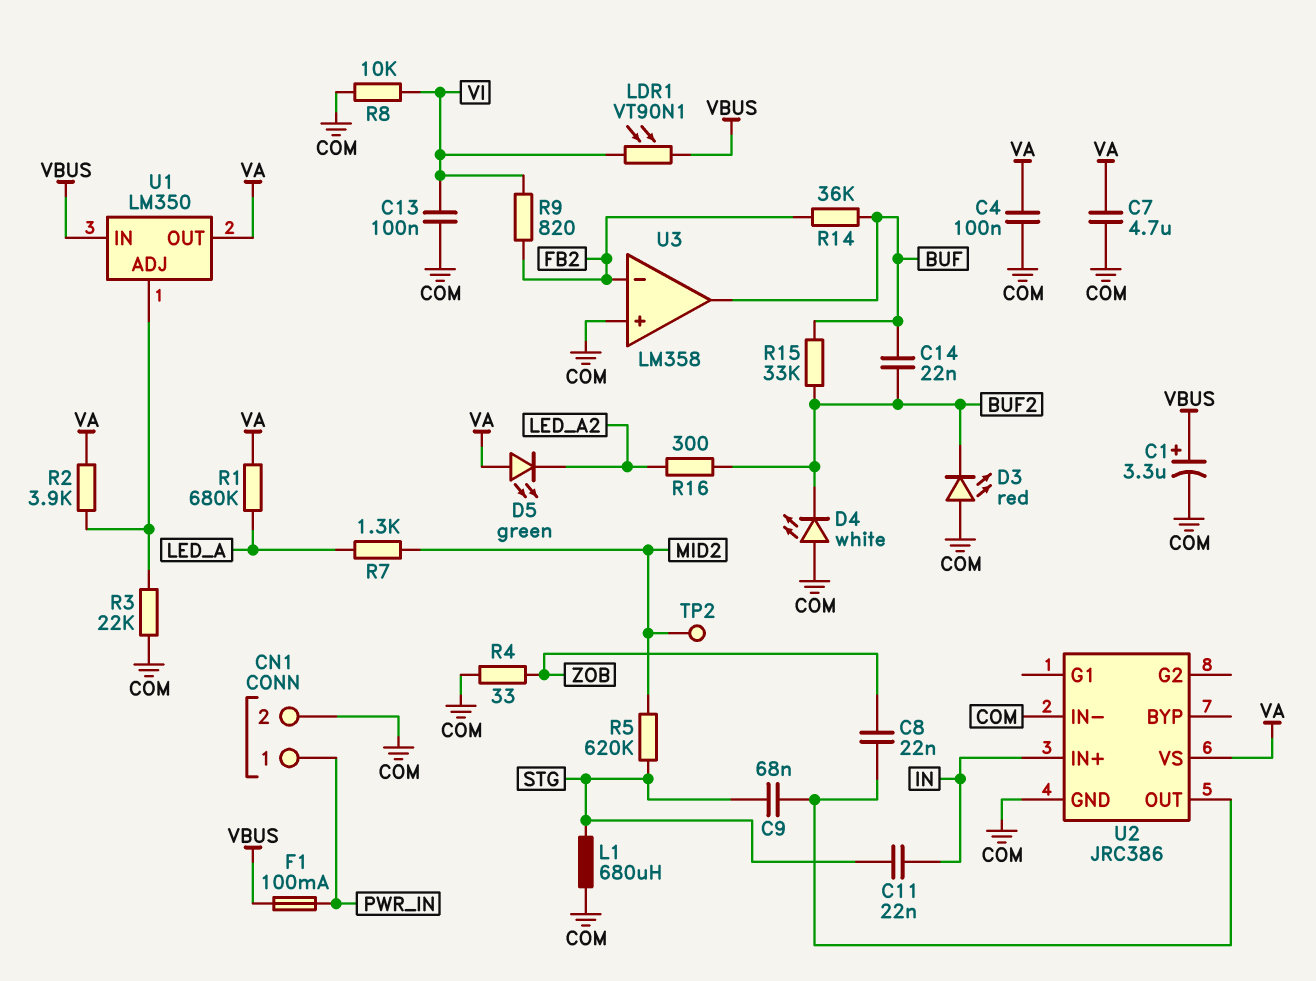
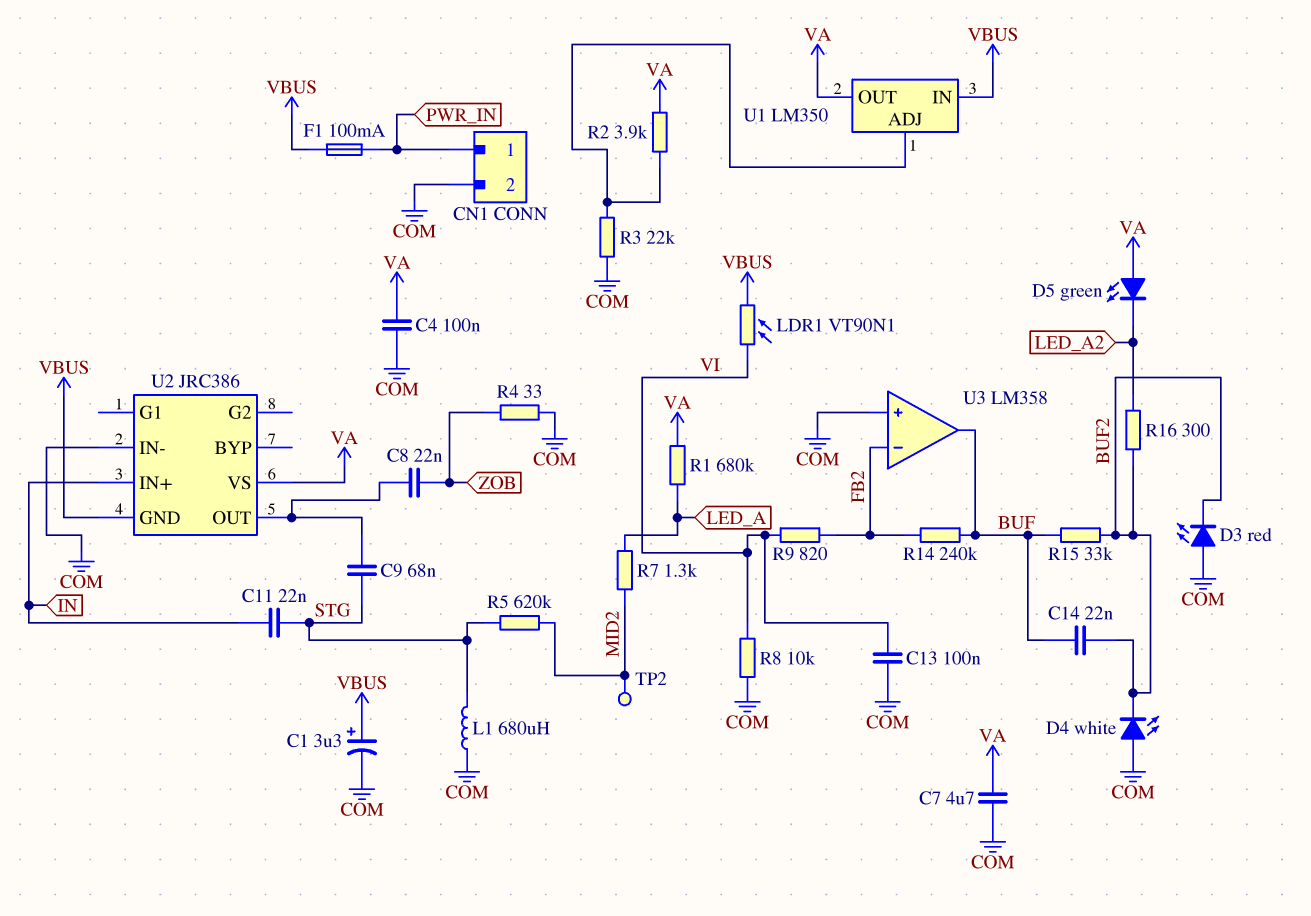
R14: 36k (BUF, FB2) -> 240k (BUF, FB2)
U2 pin GND: COM -> VBUS

